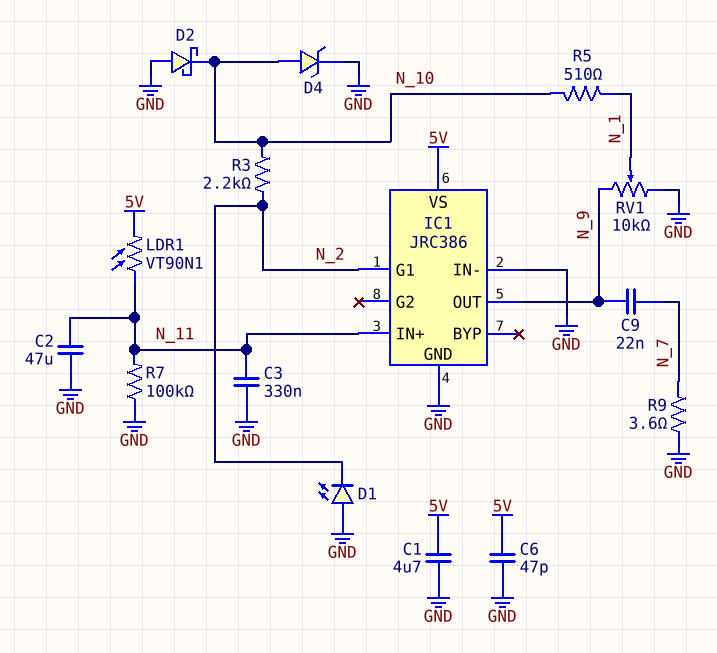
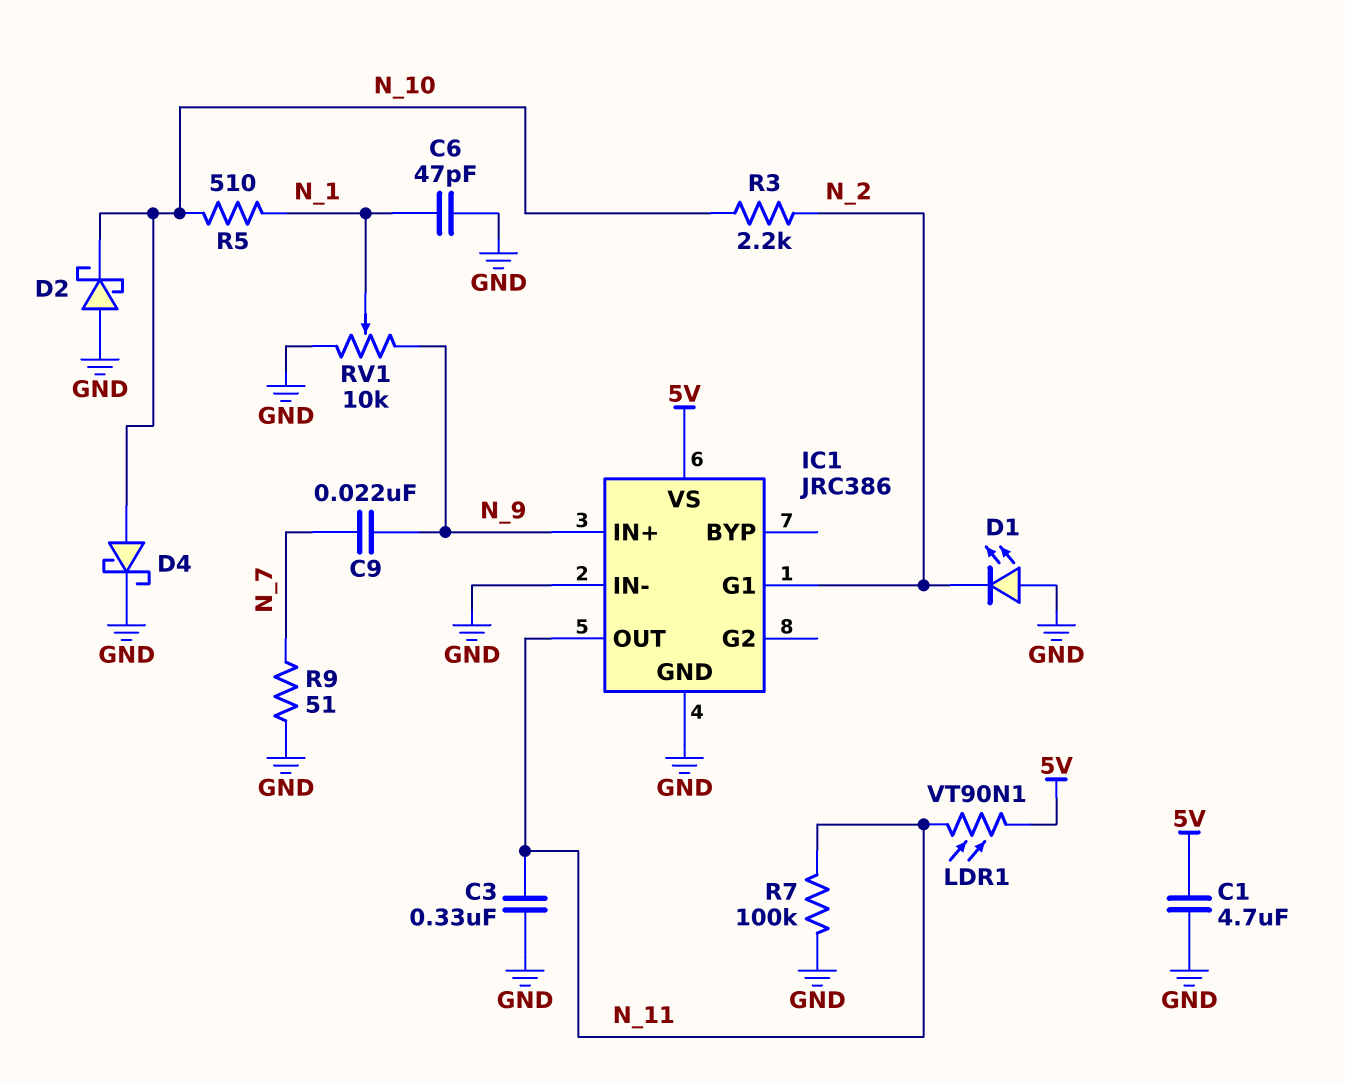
C2: 47uF (GND, N_11) -> none
C6: 47pF (5V, GND) -> 47pF (GND, N_1)
D4: zener (A N_10, K GND) -> schottky (A N_10, K GND)
IC1 pin IN+: N_11 -> N_9
IC1 pin OUT: N_9 -> N_11
R9: 3.6 (GND, N_7) -> 51 (GND, N_7)

